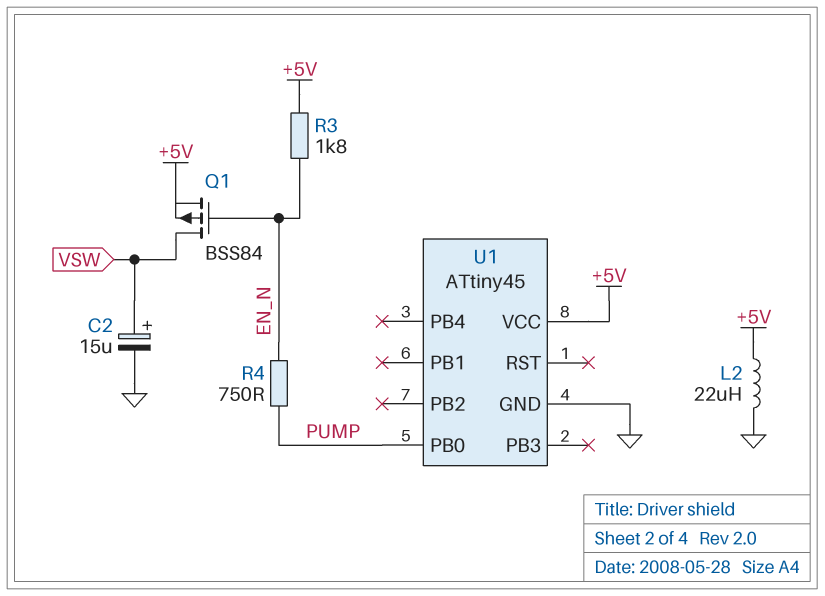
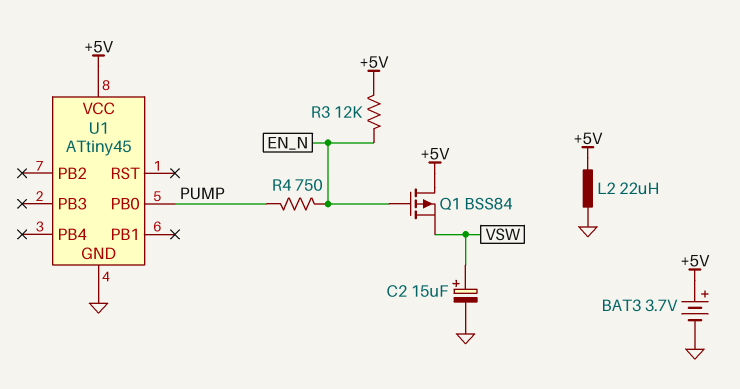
BAT3: none -> 3.7V (plus +5V, minus GND)
Q1: PMOS BSS84 (G EN_N, D VSW, S +5V) -> PMOS BSS84 (G EN_N, D +5V, S VSW)
R3: 1.8k (+5V, EN_N) -> 12k (+5V, EN_N)

